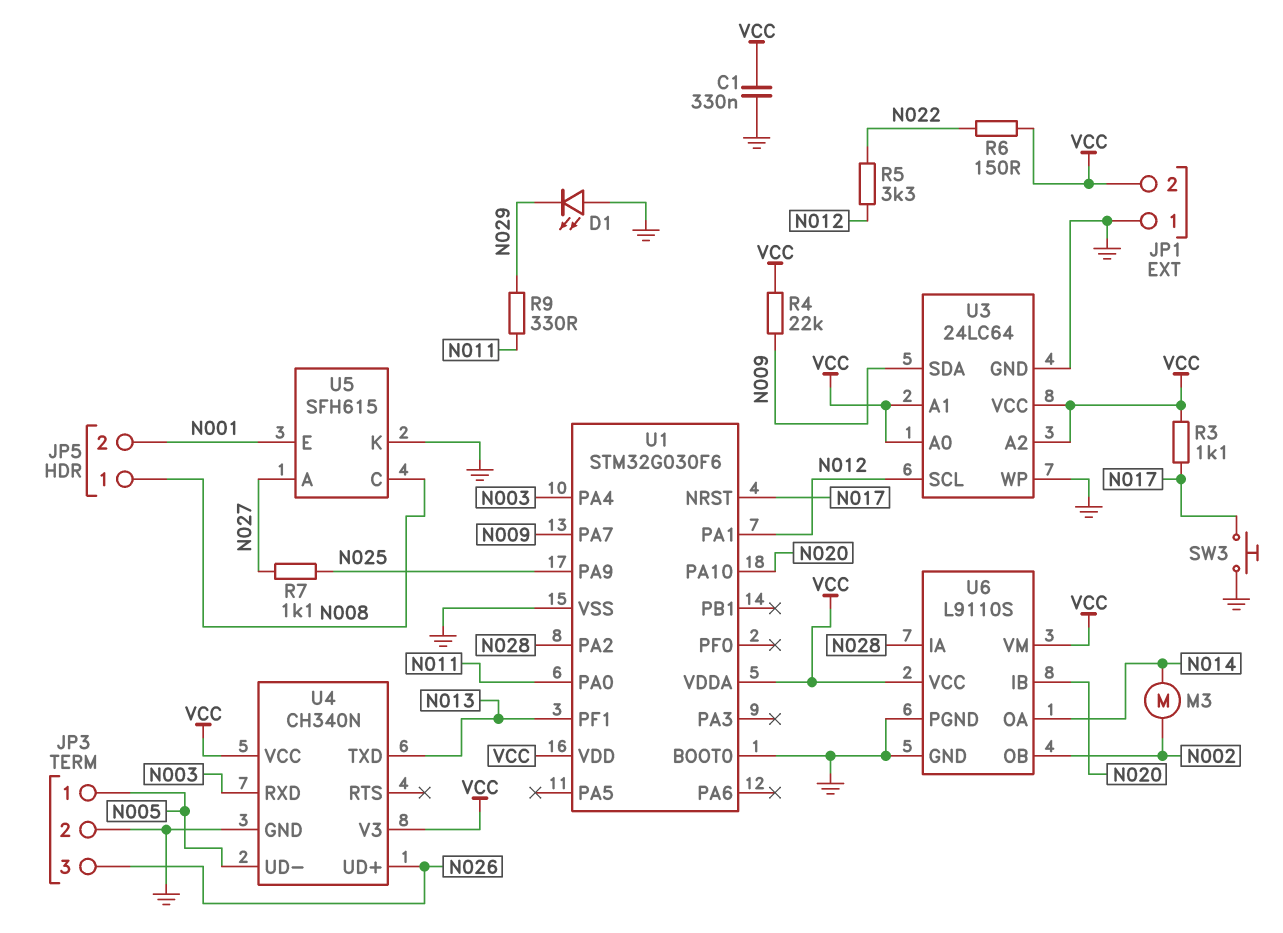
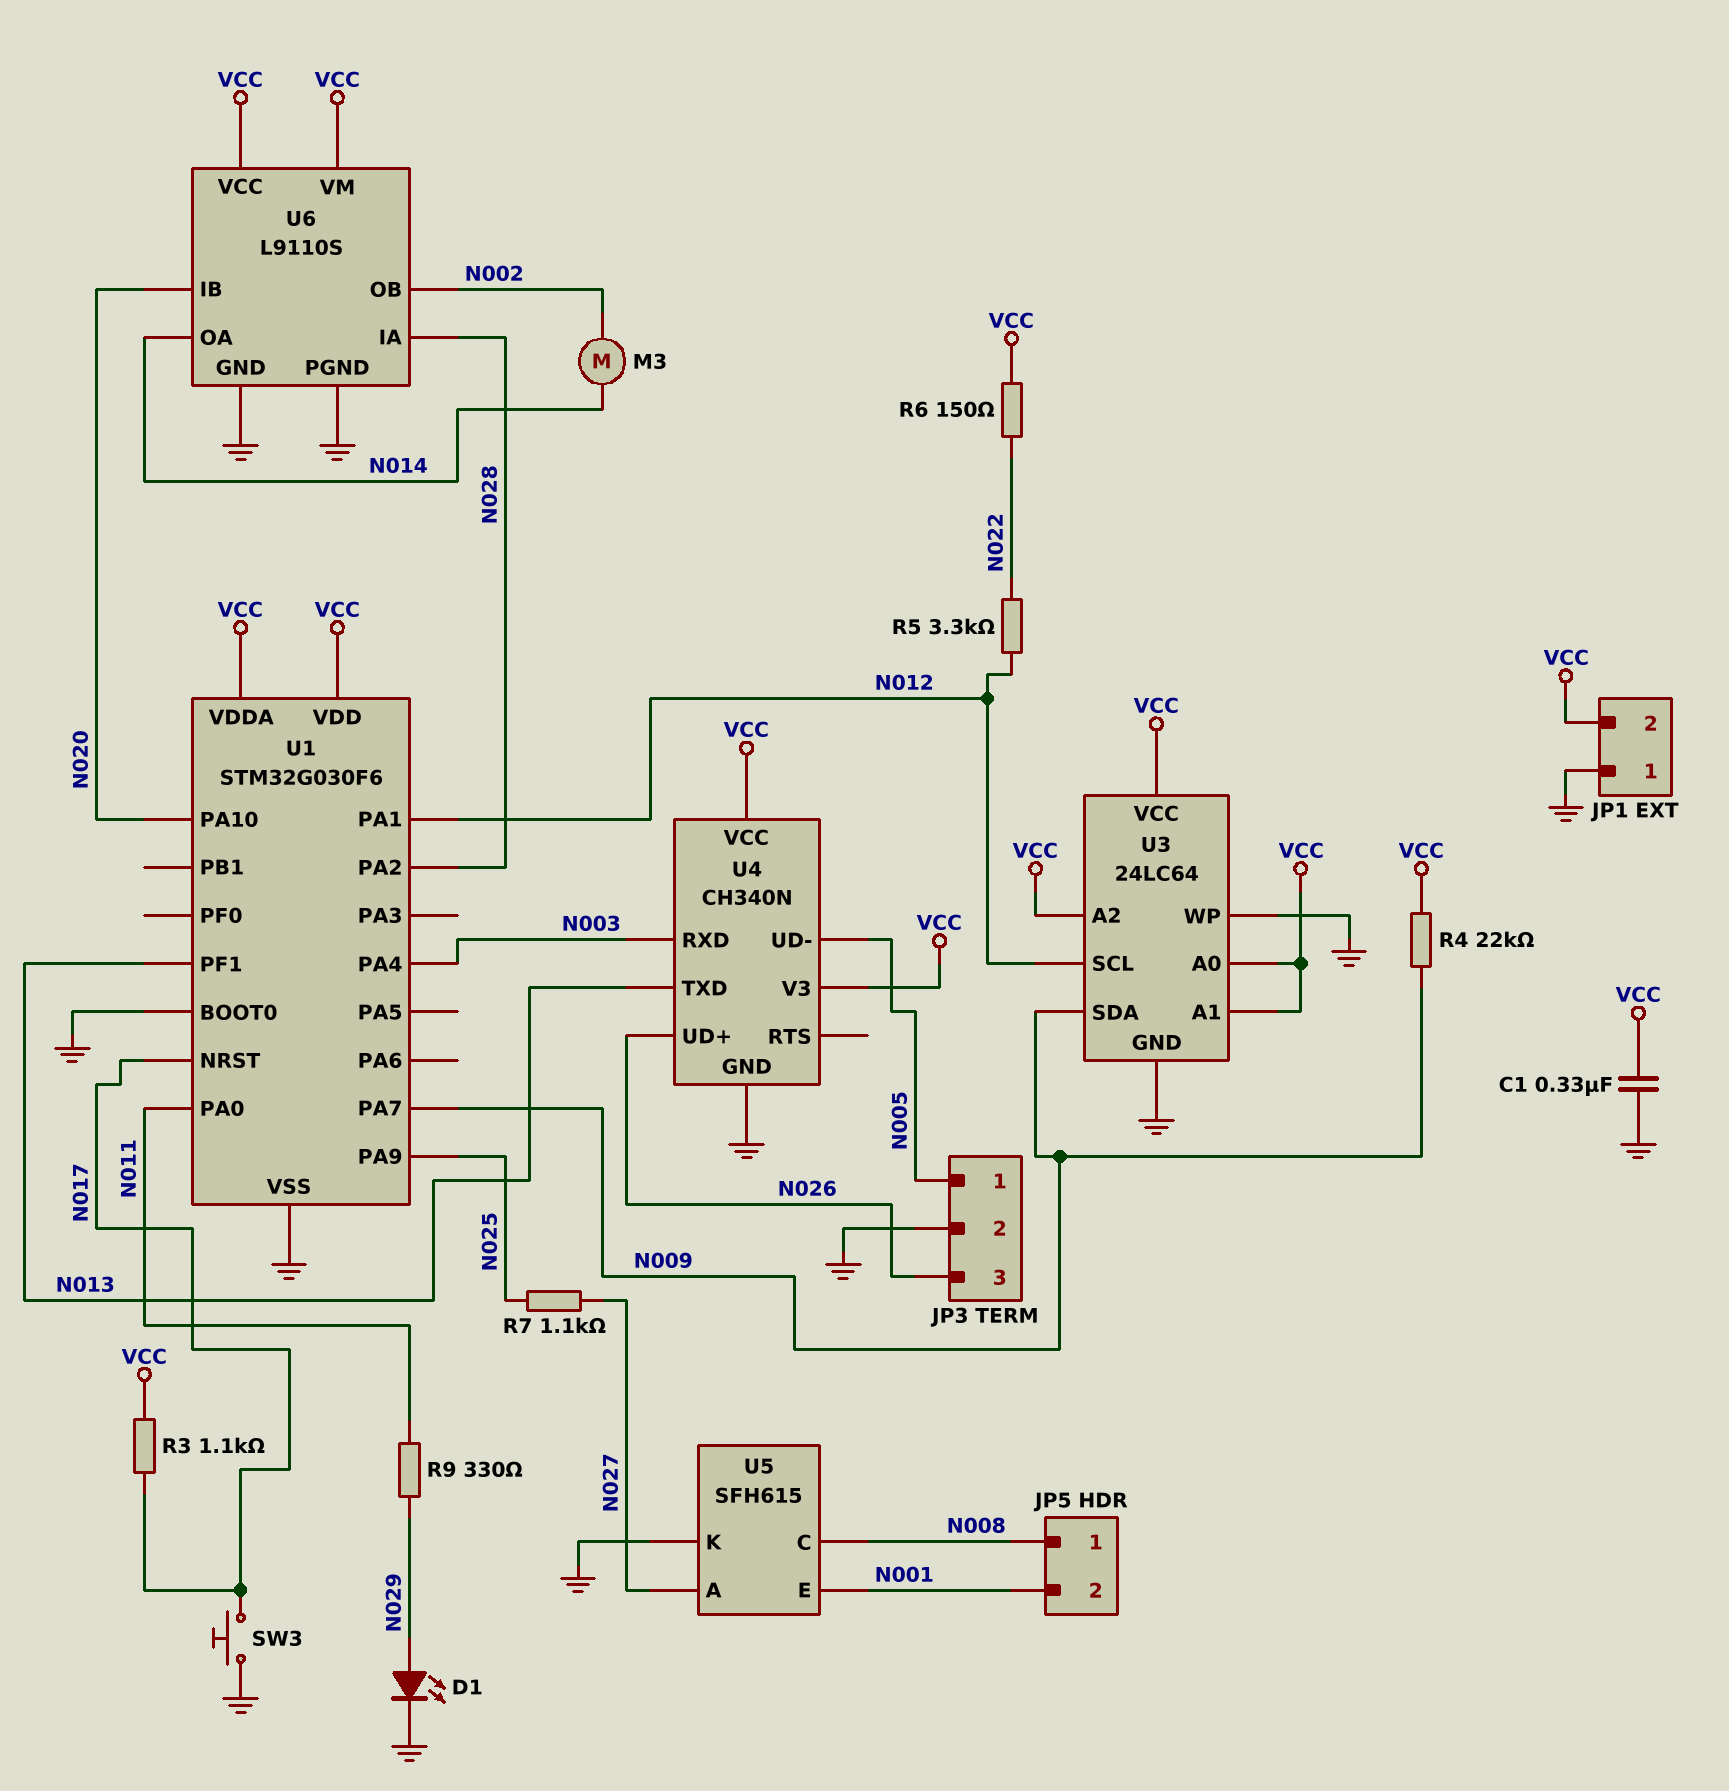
D1: LED (A GND, K N029) -> LED (A N029, K GND)

